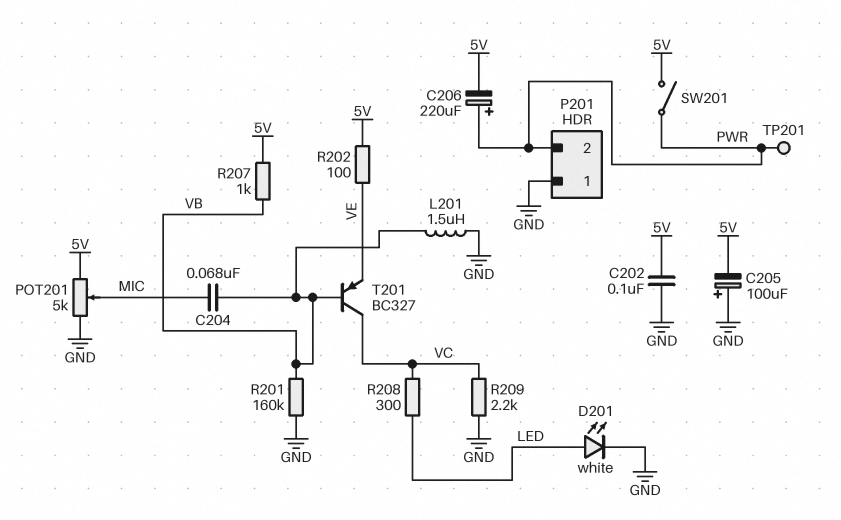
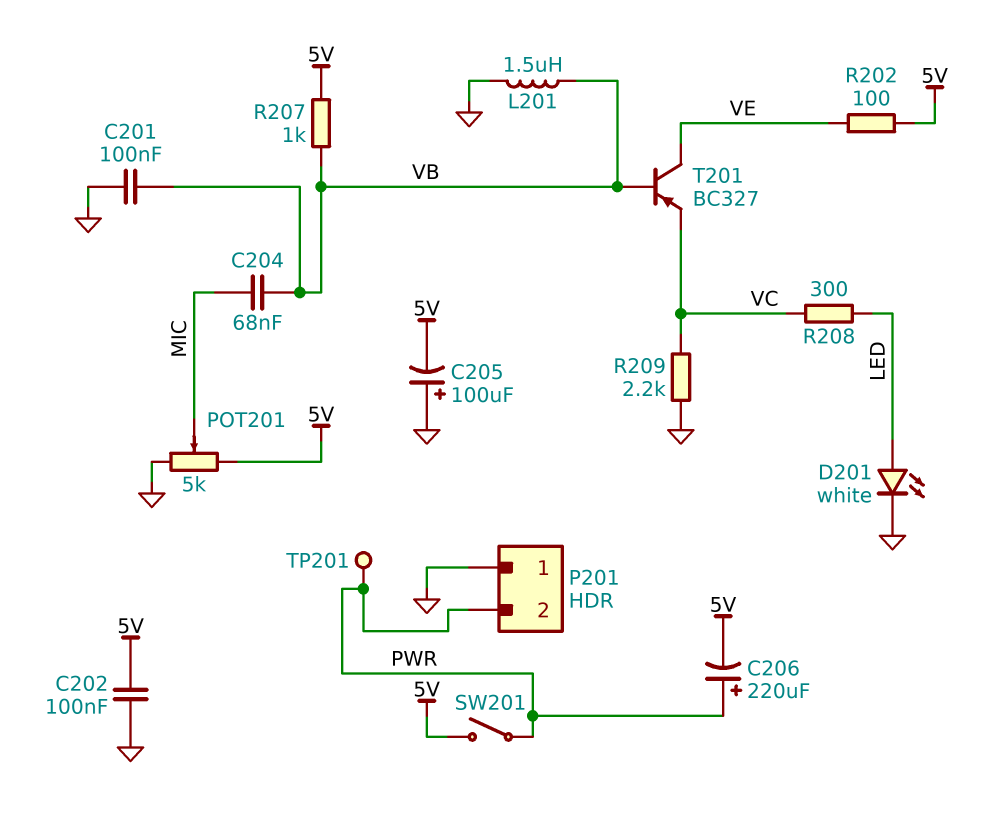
C201: none -> 100nF (GND, VB)
R201: 160k (GND, VB) -> none
T201: PNP BC327 (B VB, C VC, E VE) -> PNP BC327 (B VB, C VE, E VC)

